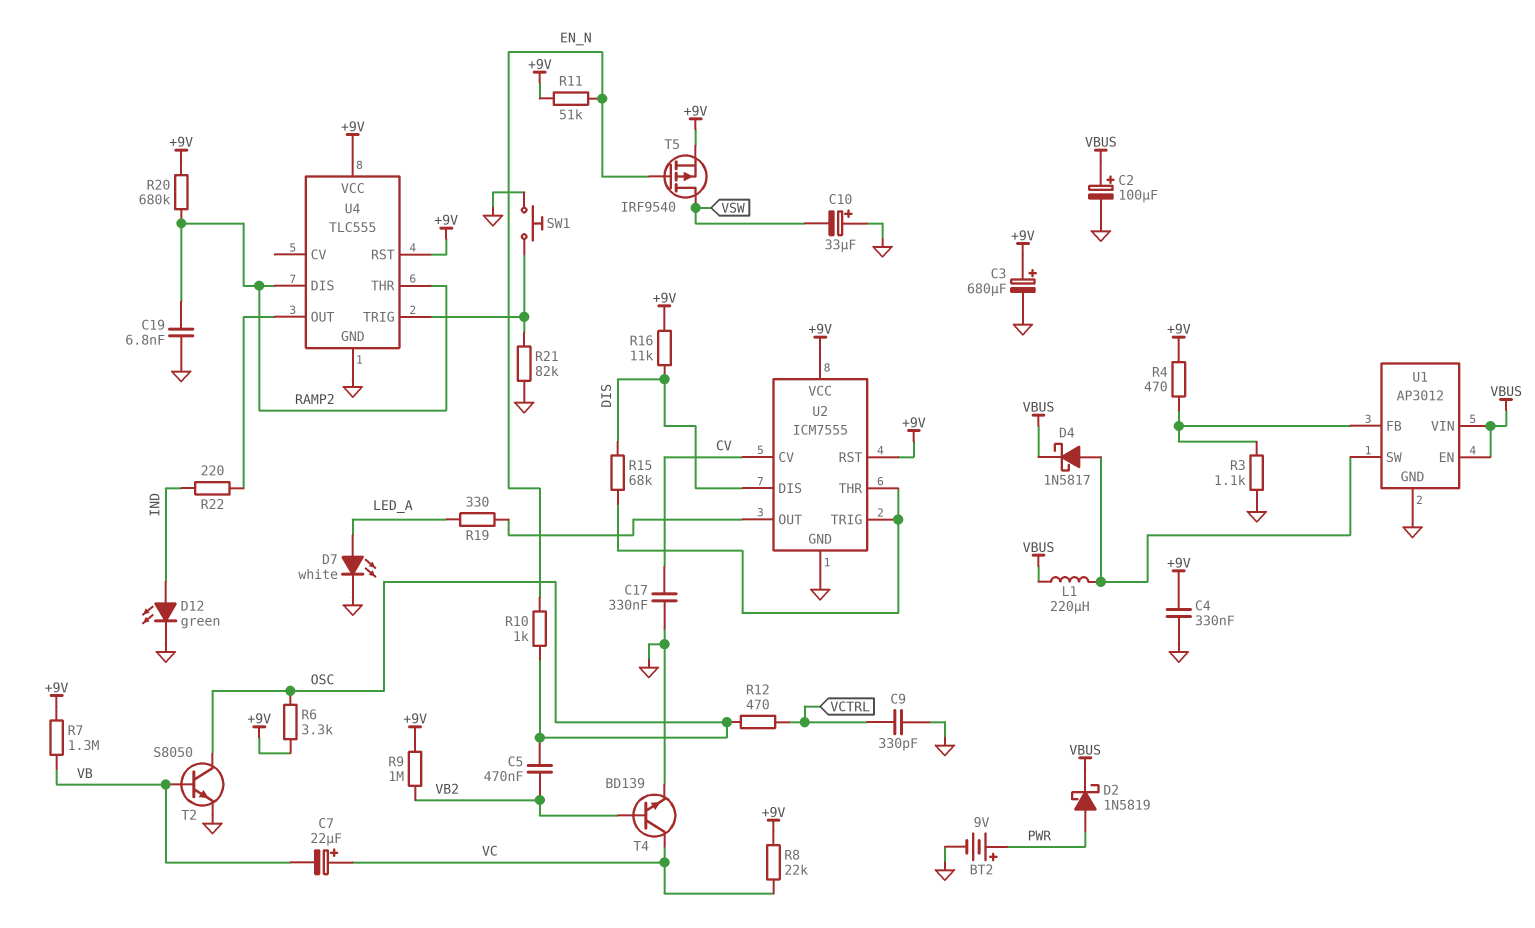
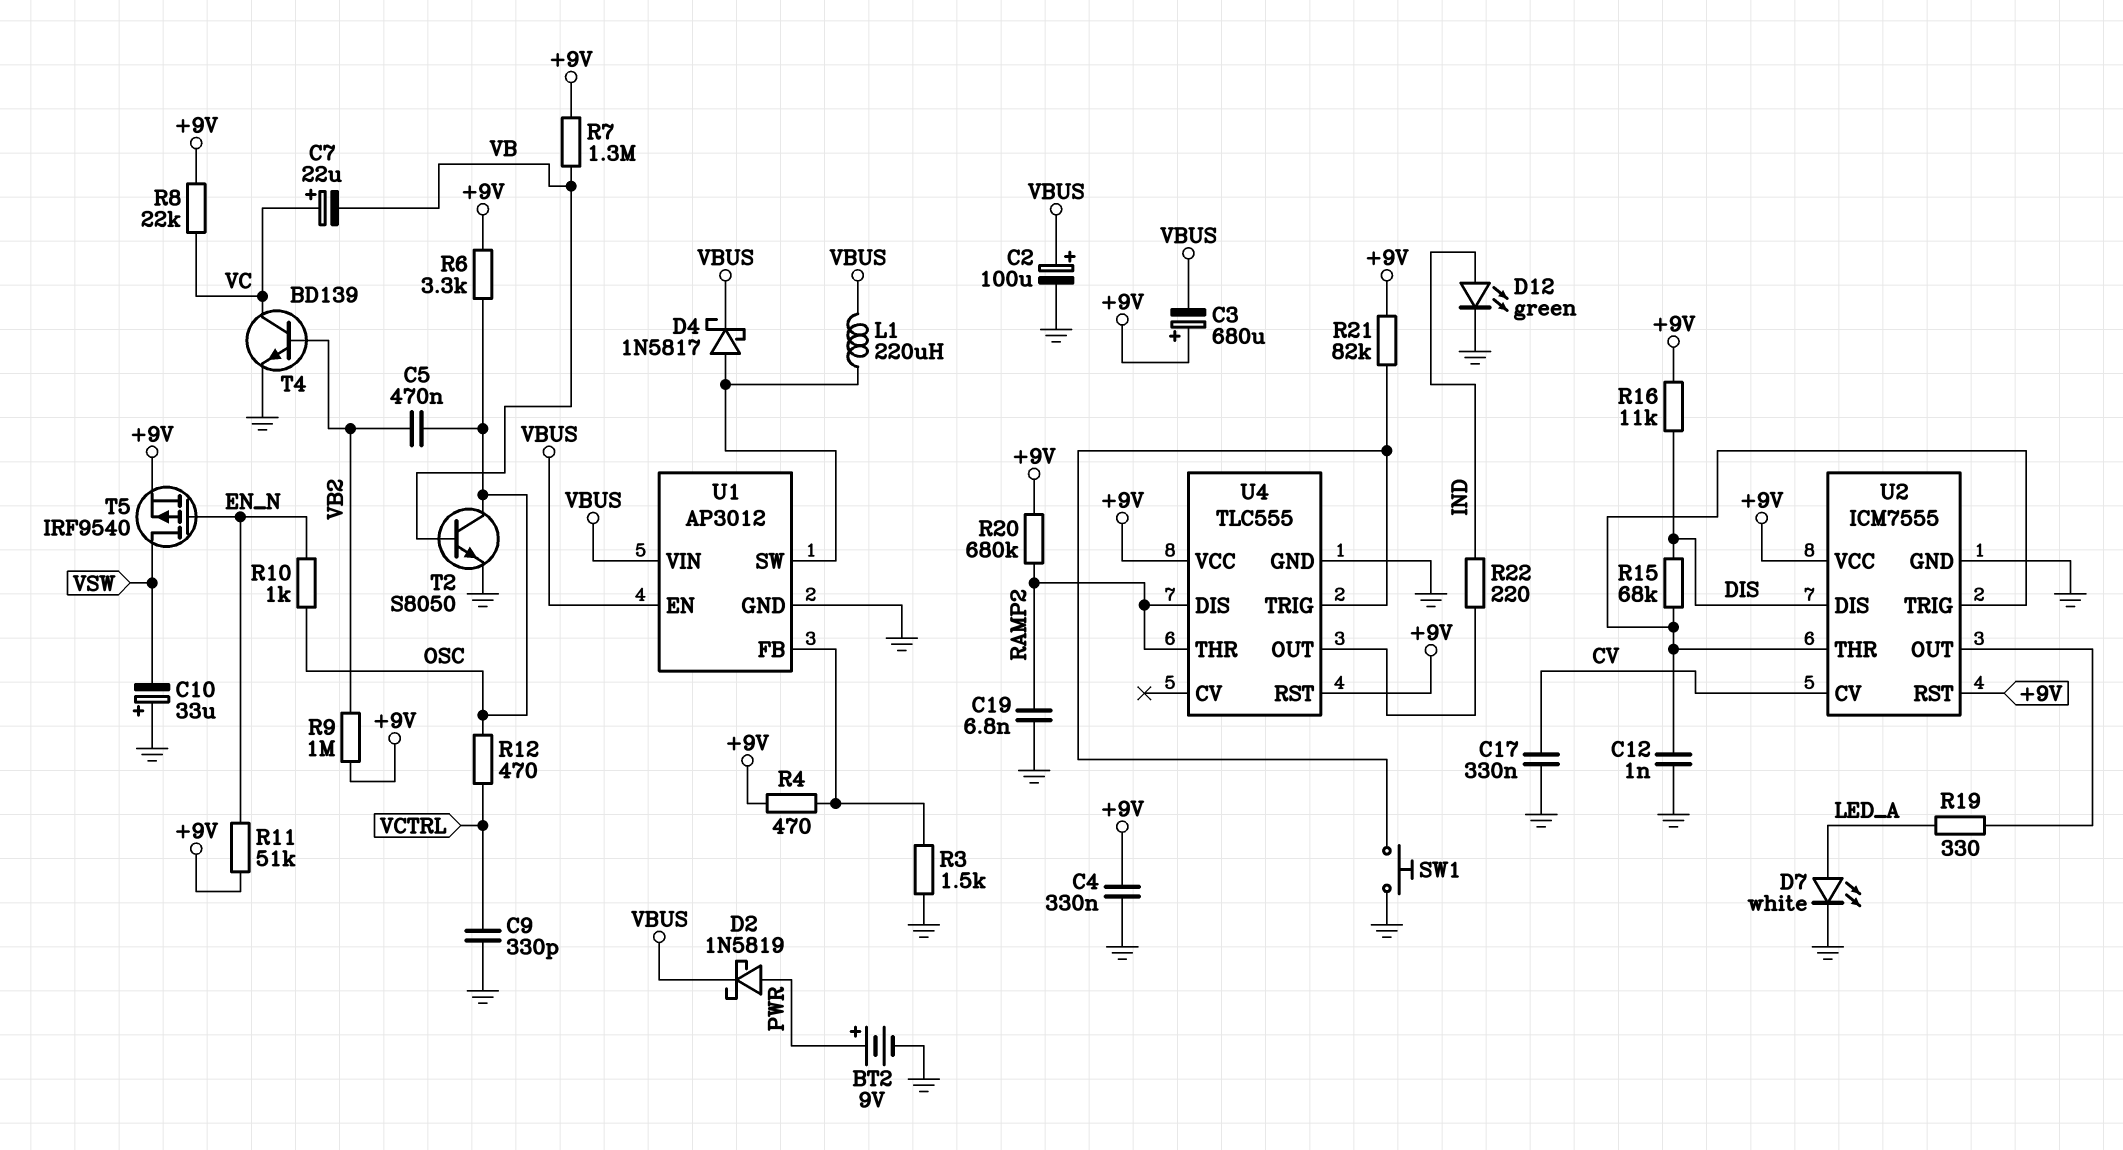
C3: 680uF (plus +9V, minus GND) -> 680uF (plus +9V, minus VBUS)
C12: none -> 1nF (GND, U2/THR)
R3: 1.1k (GND, U1/FB) -> 1.5k (GND, U1/FB)
R21: 82k (GND, U4/TRIG) -> 82k (+9V, U4/TRIG)

